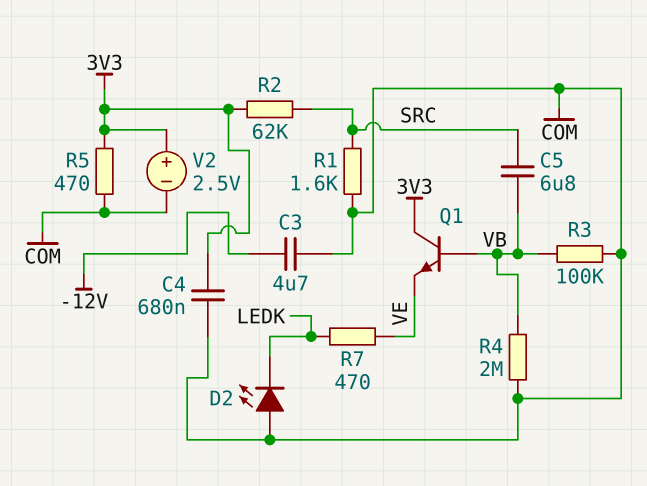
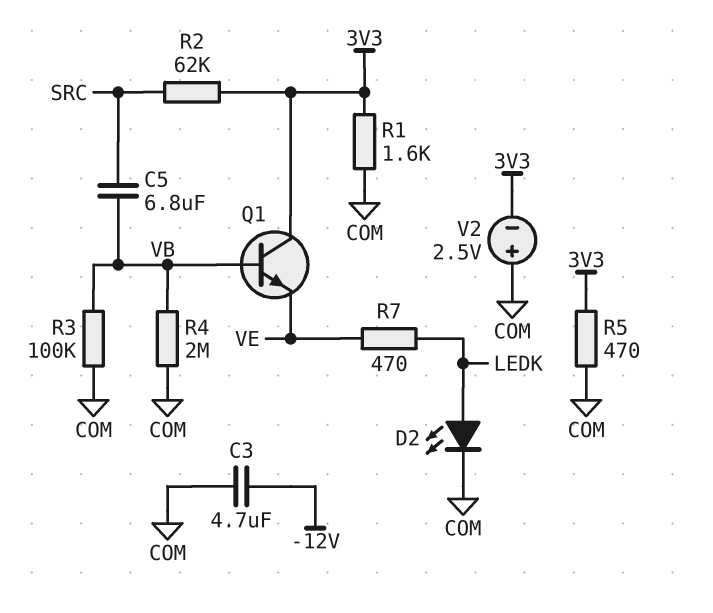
C4: 680nF (3V3, COM) -> none
D2: LED (A COM, K LEDK) -> LED (A LEDK, K COM)
R1: 1.6k (COM, SRC) -> 1.6k (3V3, COM)
V2: 2.5V (plus 3V3, minus COM) -> 2.5V (plus COM, minus 3V3)

